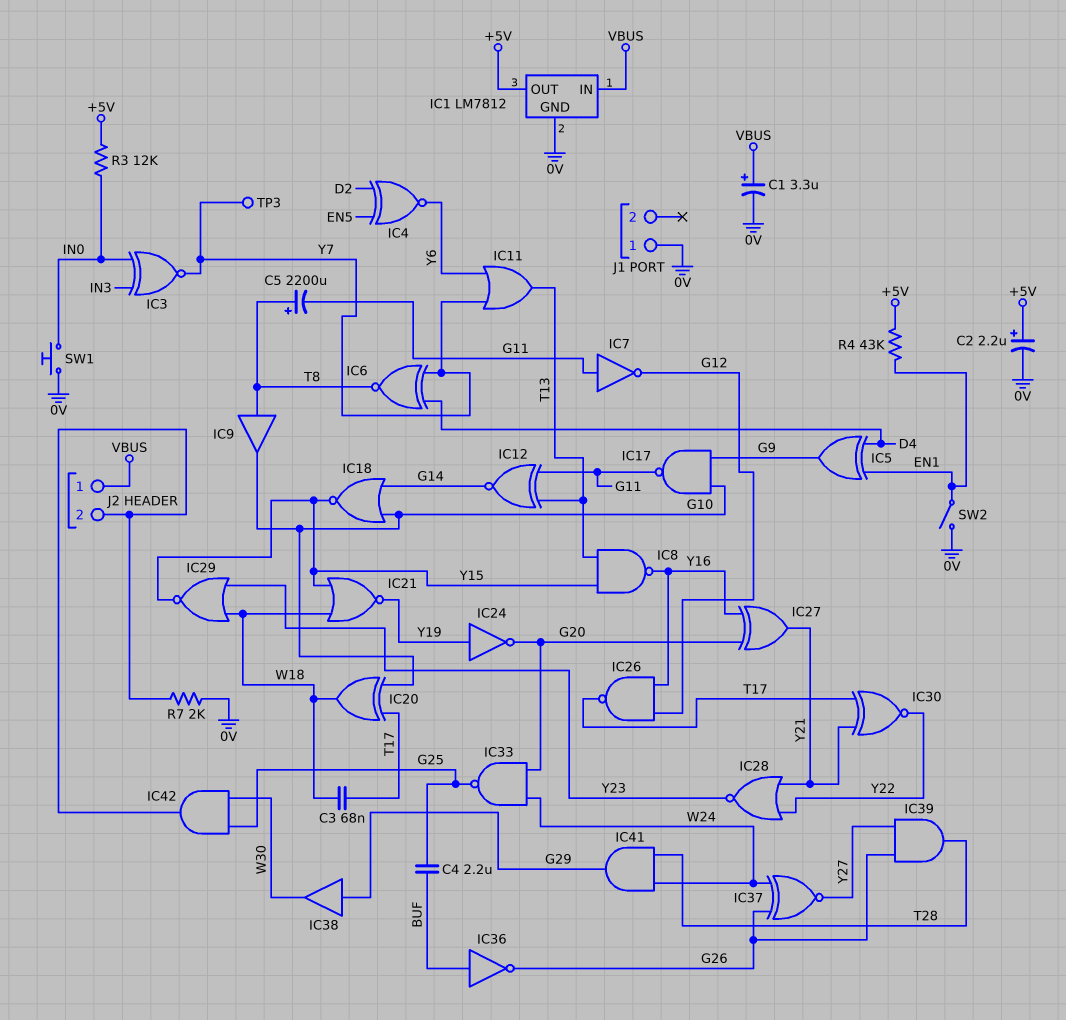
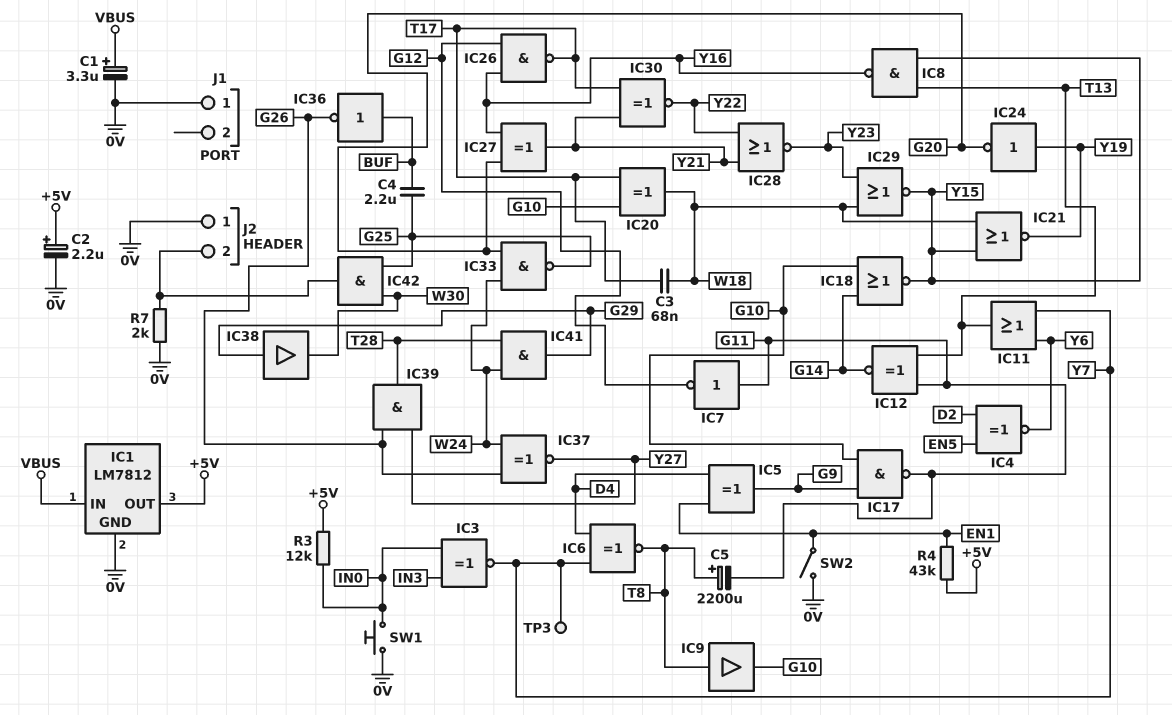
J2 pin 1: VBUS -> 0V

